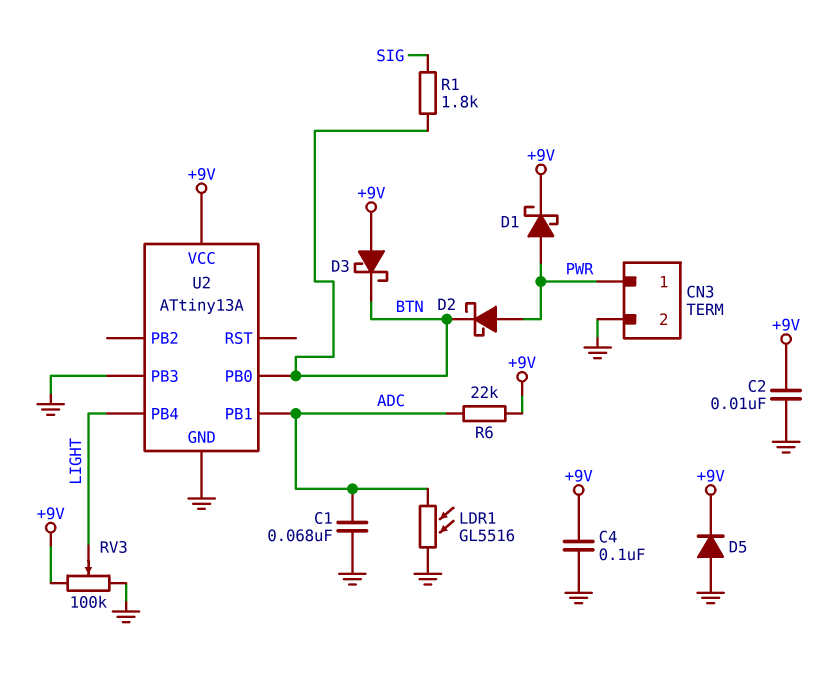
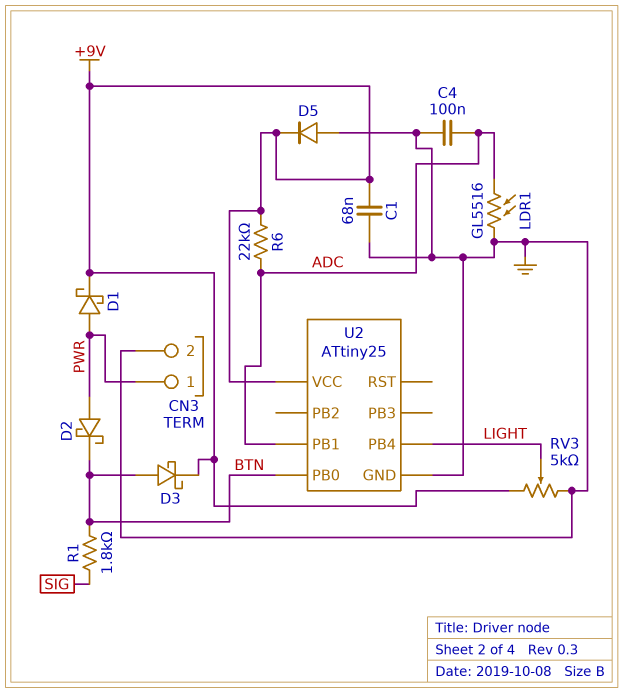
C1: 68nF (ADC, GND) -> 68nF (+9V, GND)
C2: 10nF (+9V, GND) -> none
C4: 100nF (+9V, GND) -> 100nF (ADC, GND)
D3: schottky (A +9V, K BTN) -> schottky (A BTN, K +9V)
RV3: 100k (+9V, GND, wiper LIGHT) -> 5k (+9V, GND, wiper LIGHT)
U2: ATtiny13A -> ATtiny25
U2 pin PB3: GND -> none

